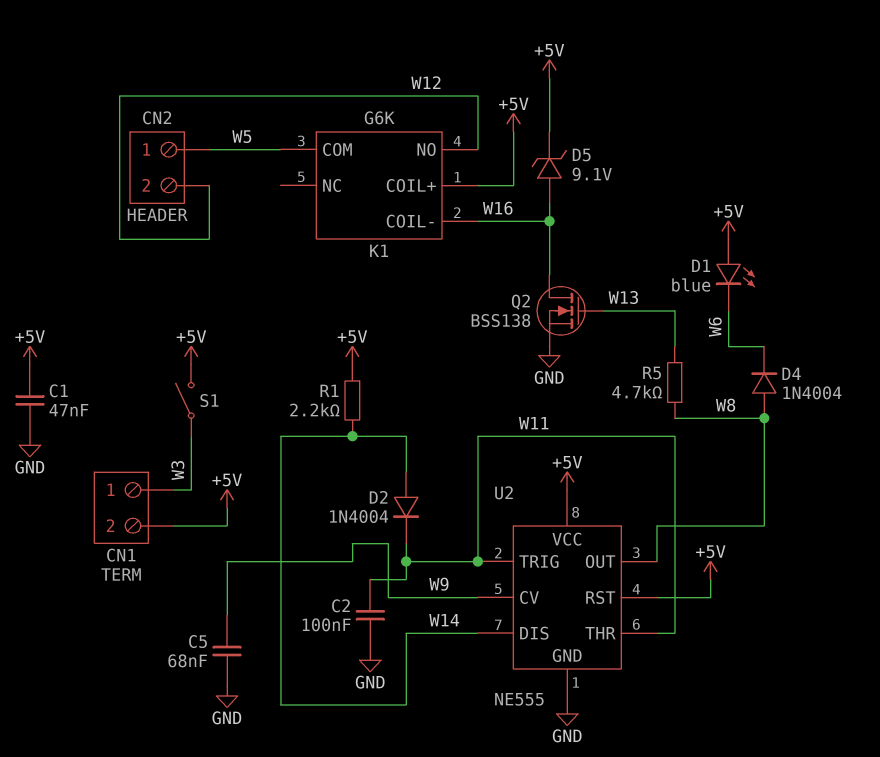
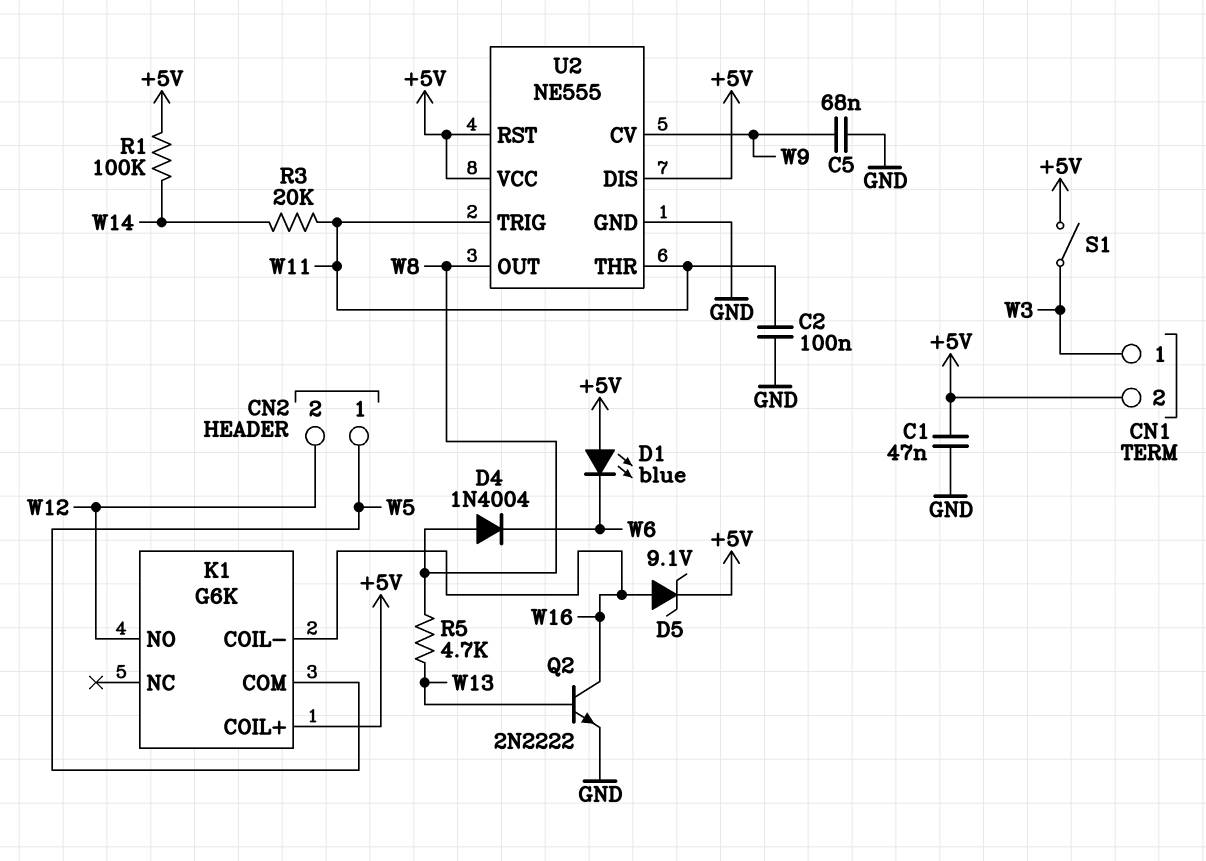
D2: diode 1N4004 (A W14, K W11) -> none
Q2: NMOS BSS138 (G W13, D W16, S GND) -> NPN 2N2222 (B W13, C W16, E GND)
R1: 2.2k (+5V, W14) -> 100k (+5V, W14)
R3: none -> 20k (W11, W14)
U2 pin DIS: W14 -> +5V

